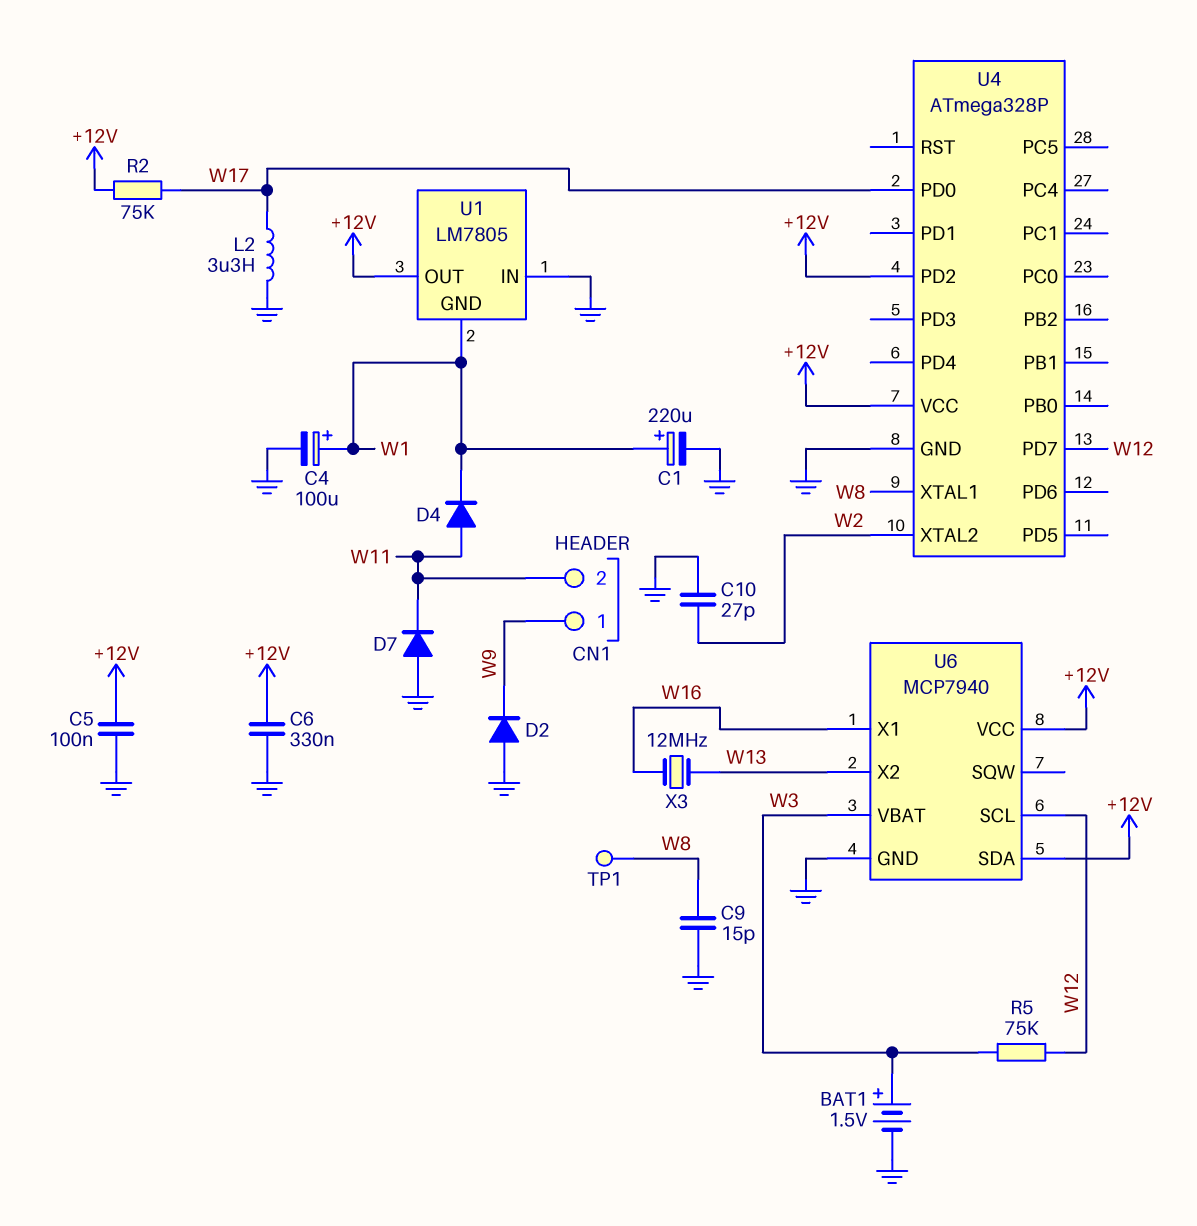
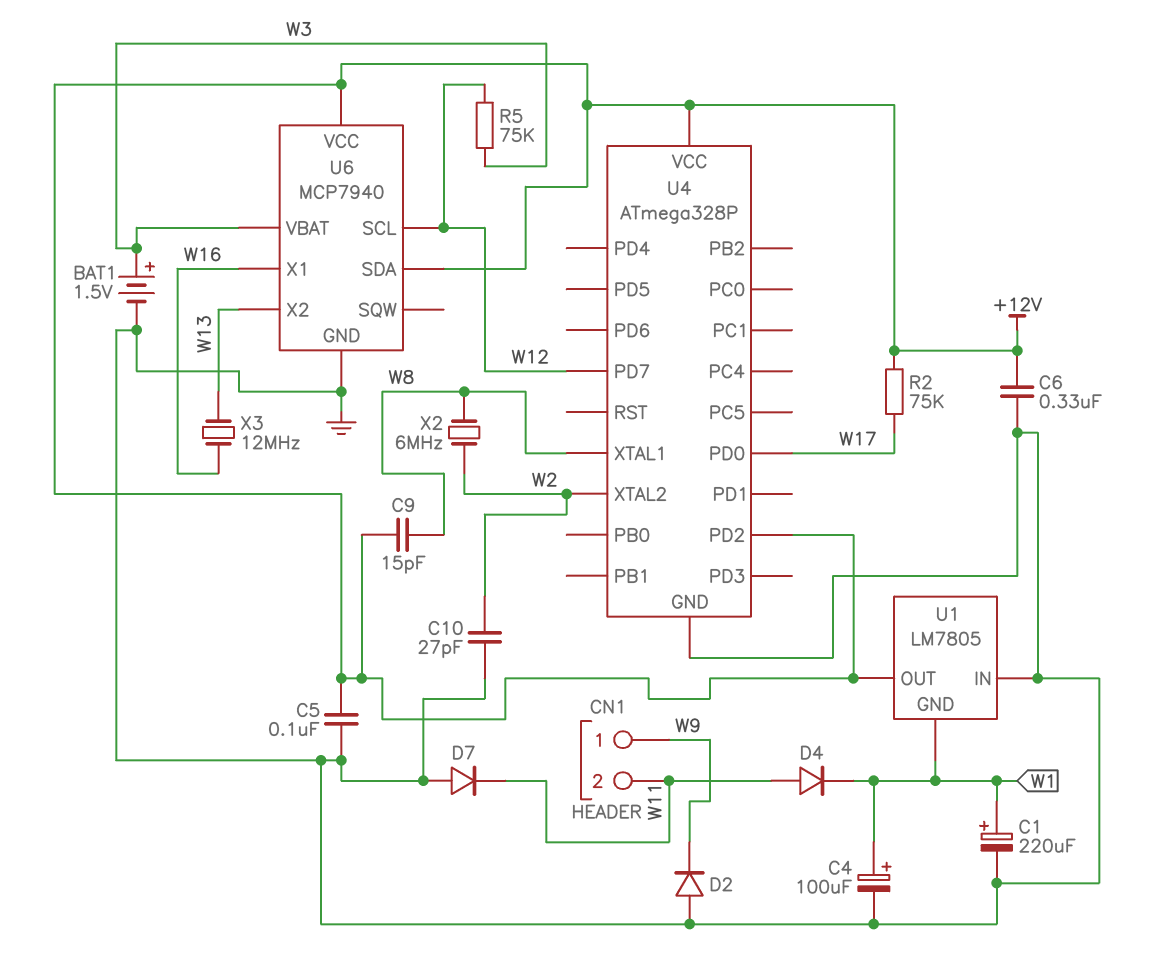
C9: 15pF (GND, W8) -> 15pF (+12V, W8)
L2: 3.3uH (GND, W17) -> none
TP1: test point (W8) -> none
X2: none -> 6MHz (W2, W8)

